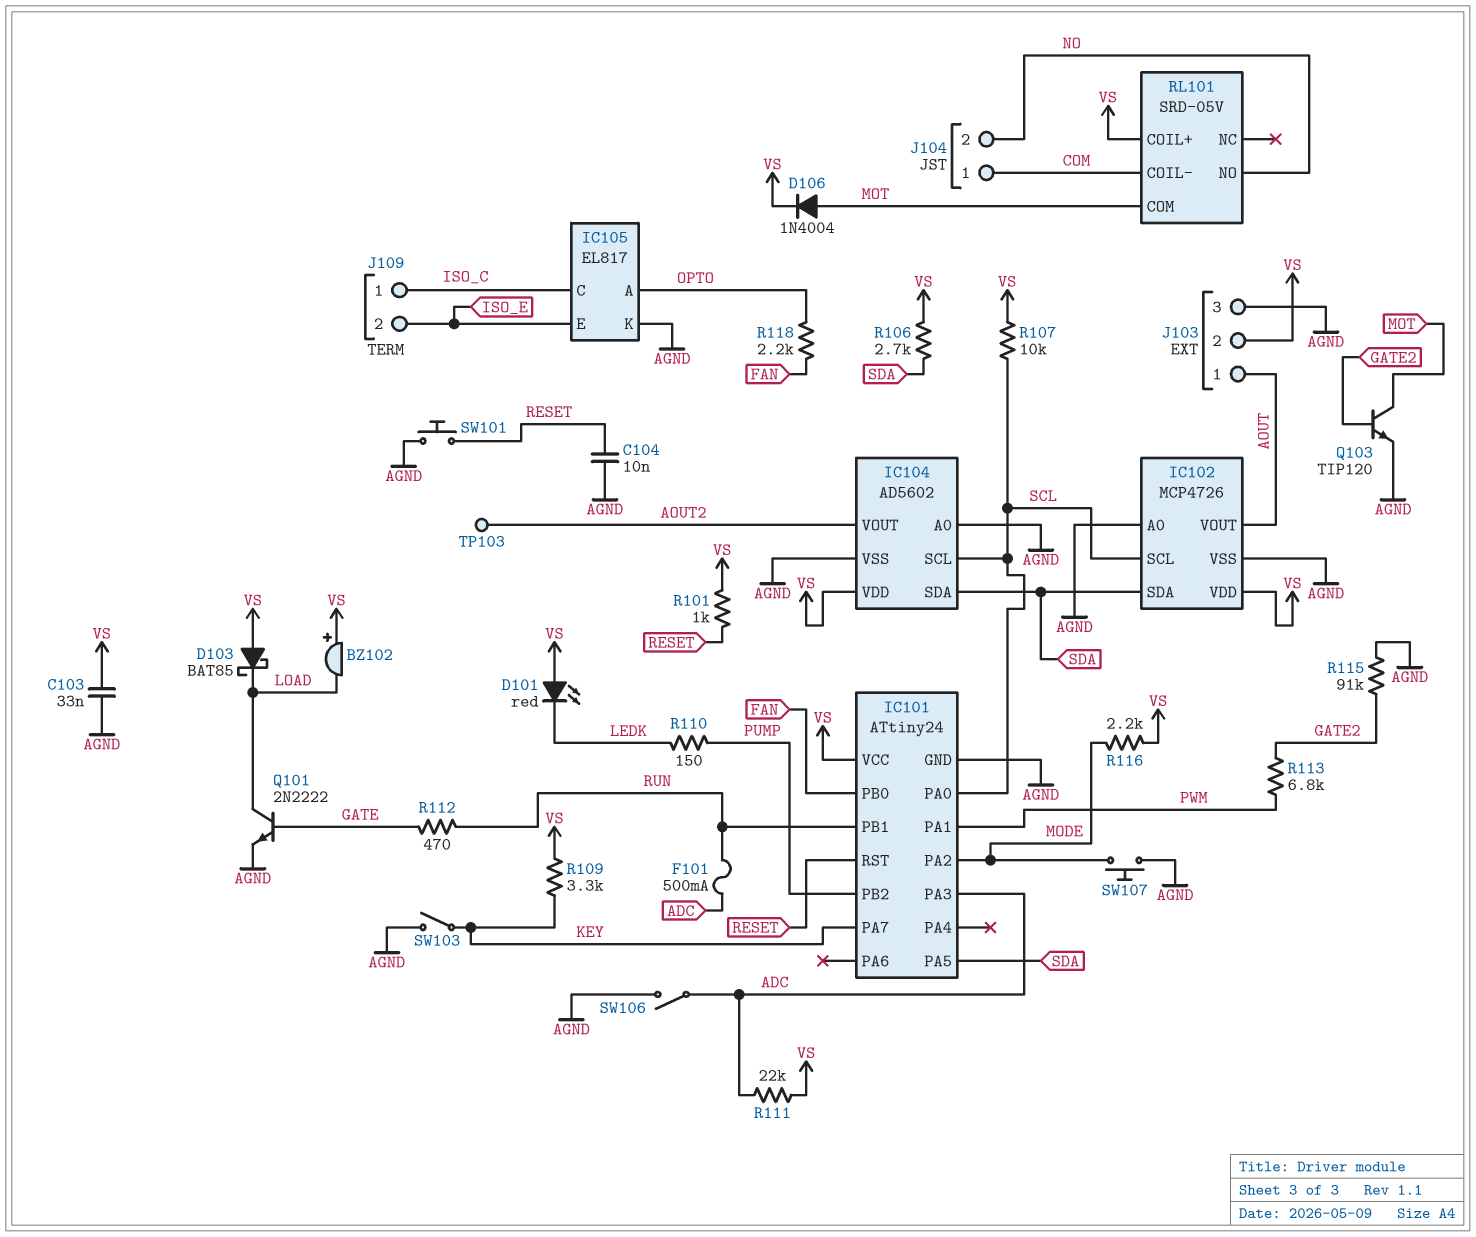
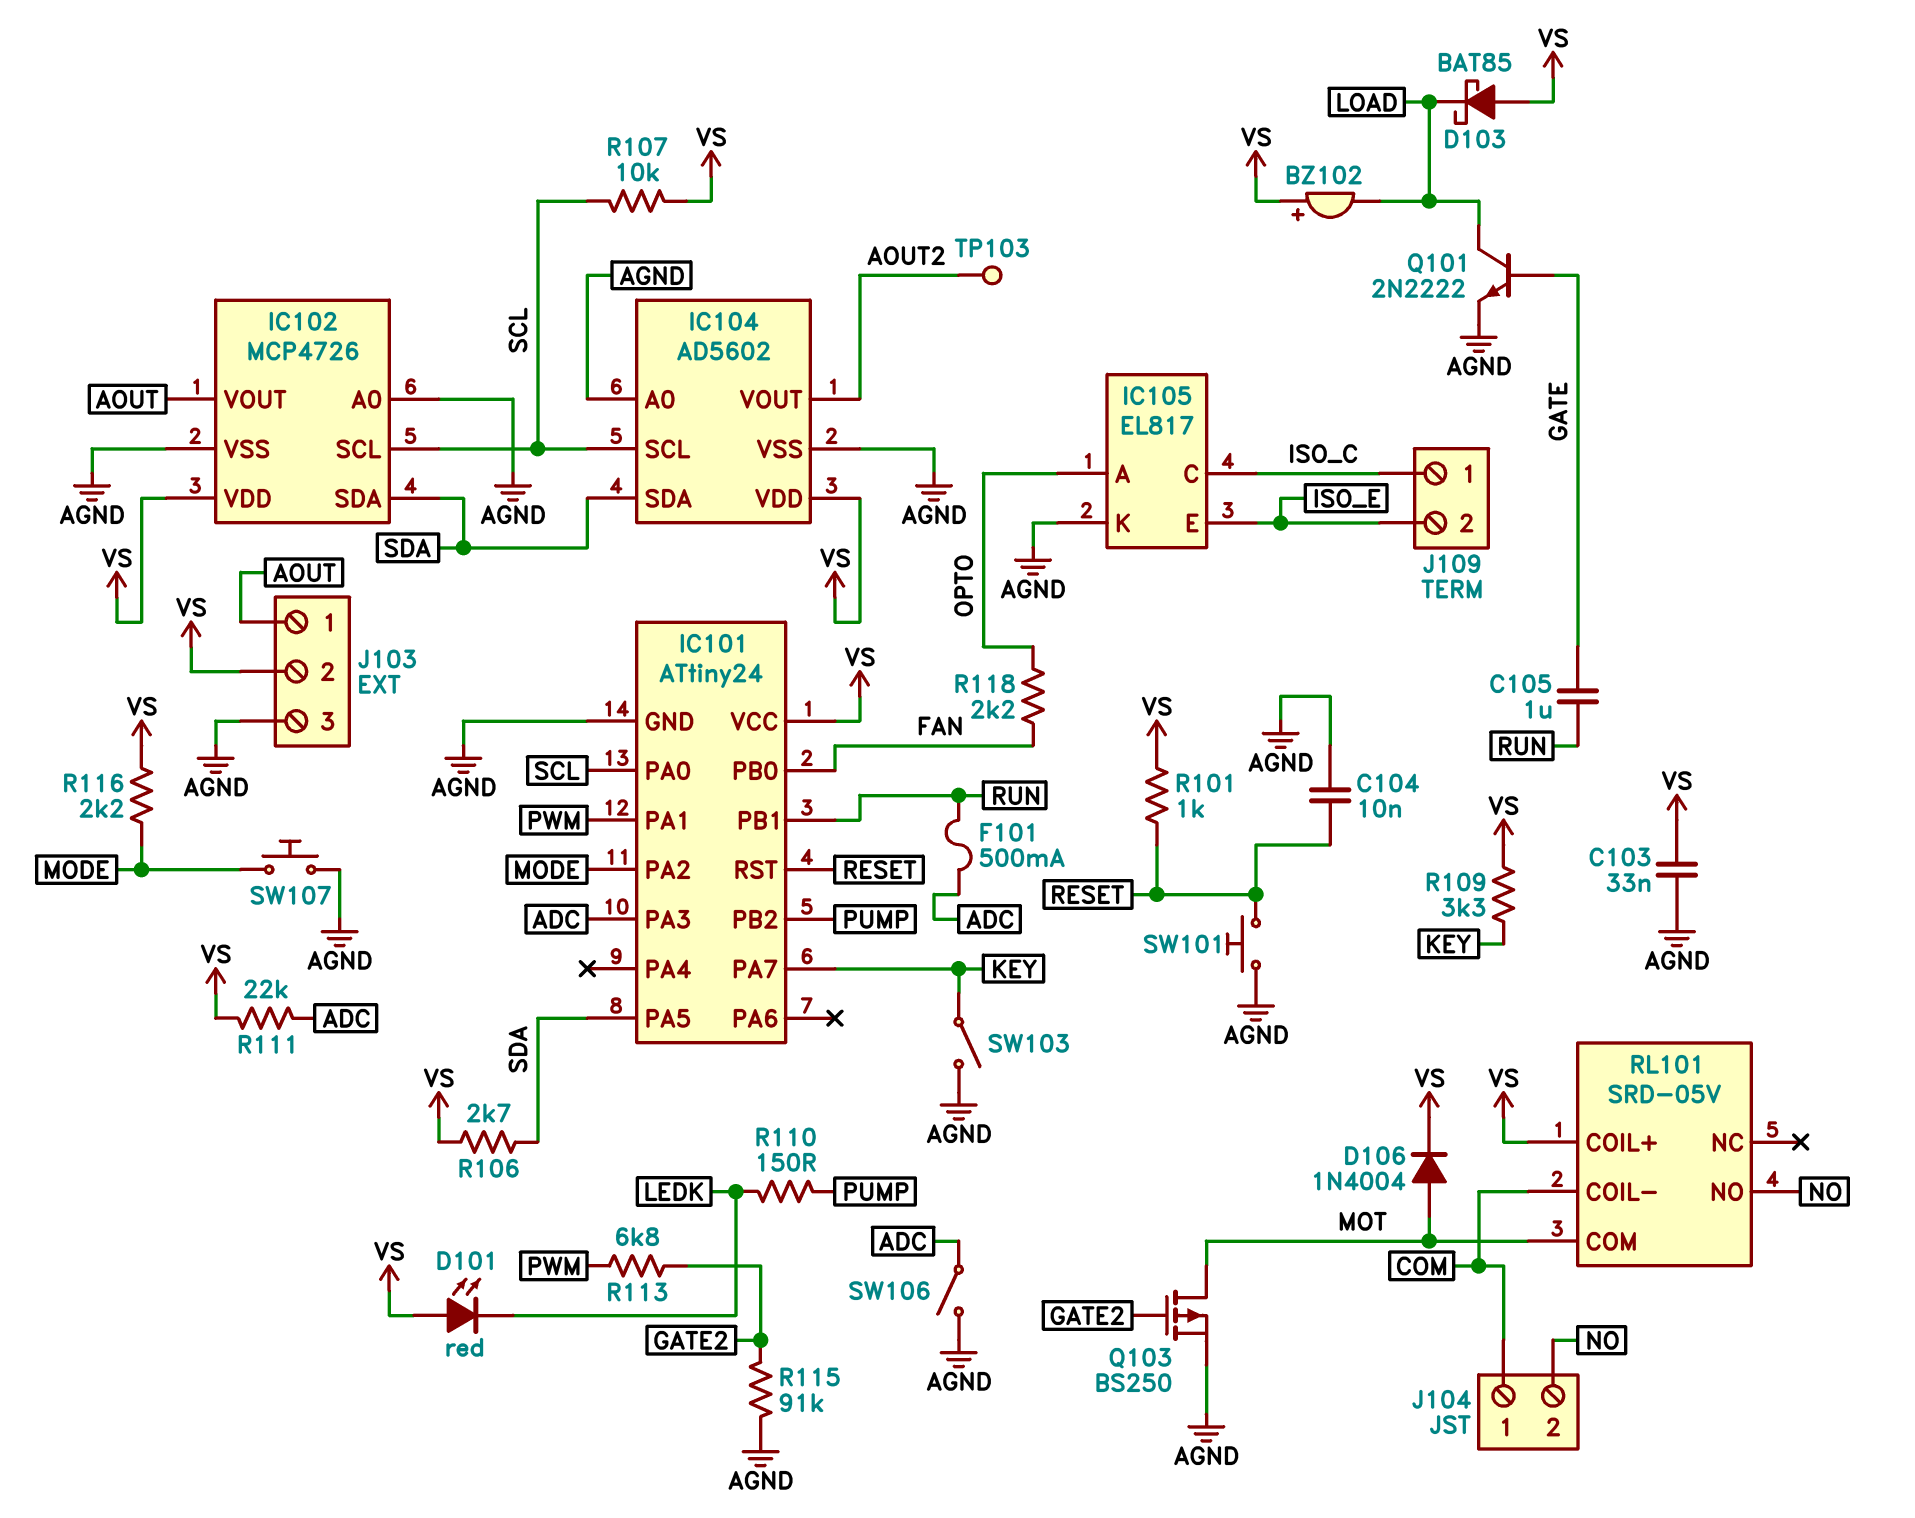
C105: none -> 1uF (GATE, RUN)
Q103: NPN TIP120 (B GATE2, C MOT, E AGND) -> PMOS BS250 (G GATE2, D MOT, S AGND)
R112: 470 (GATE, RUN) -> none

